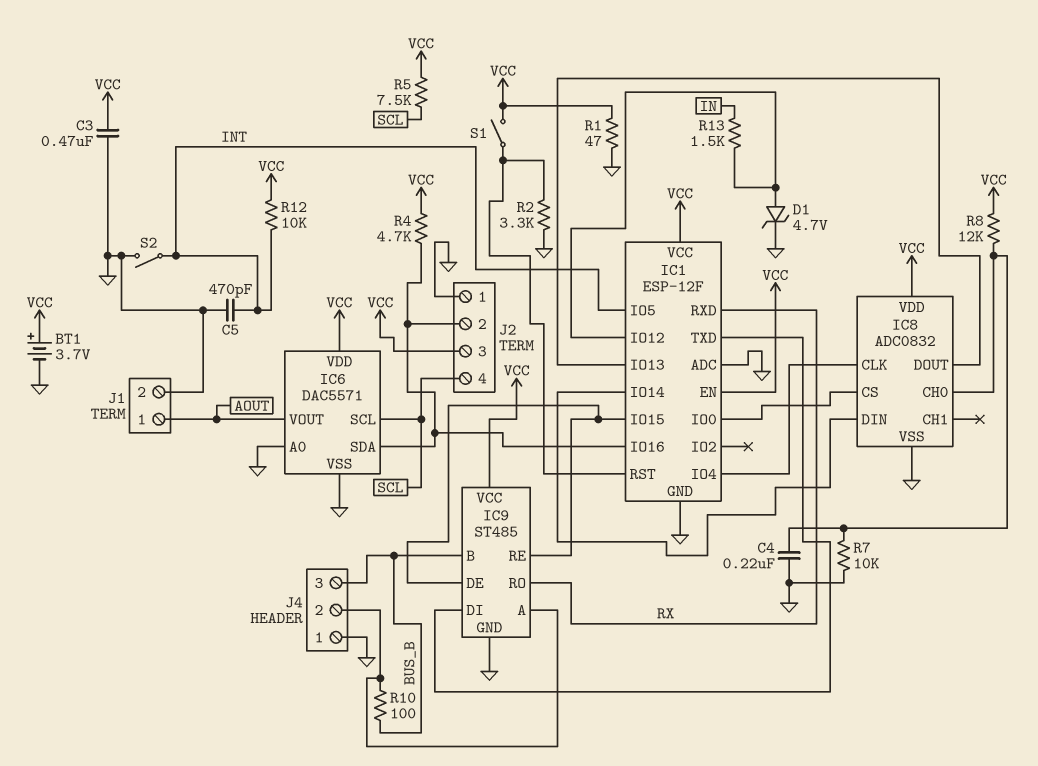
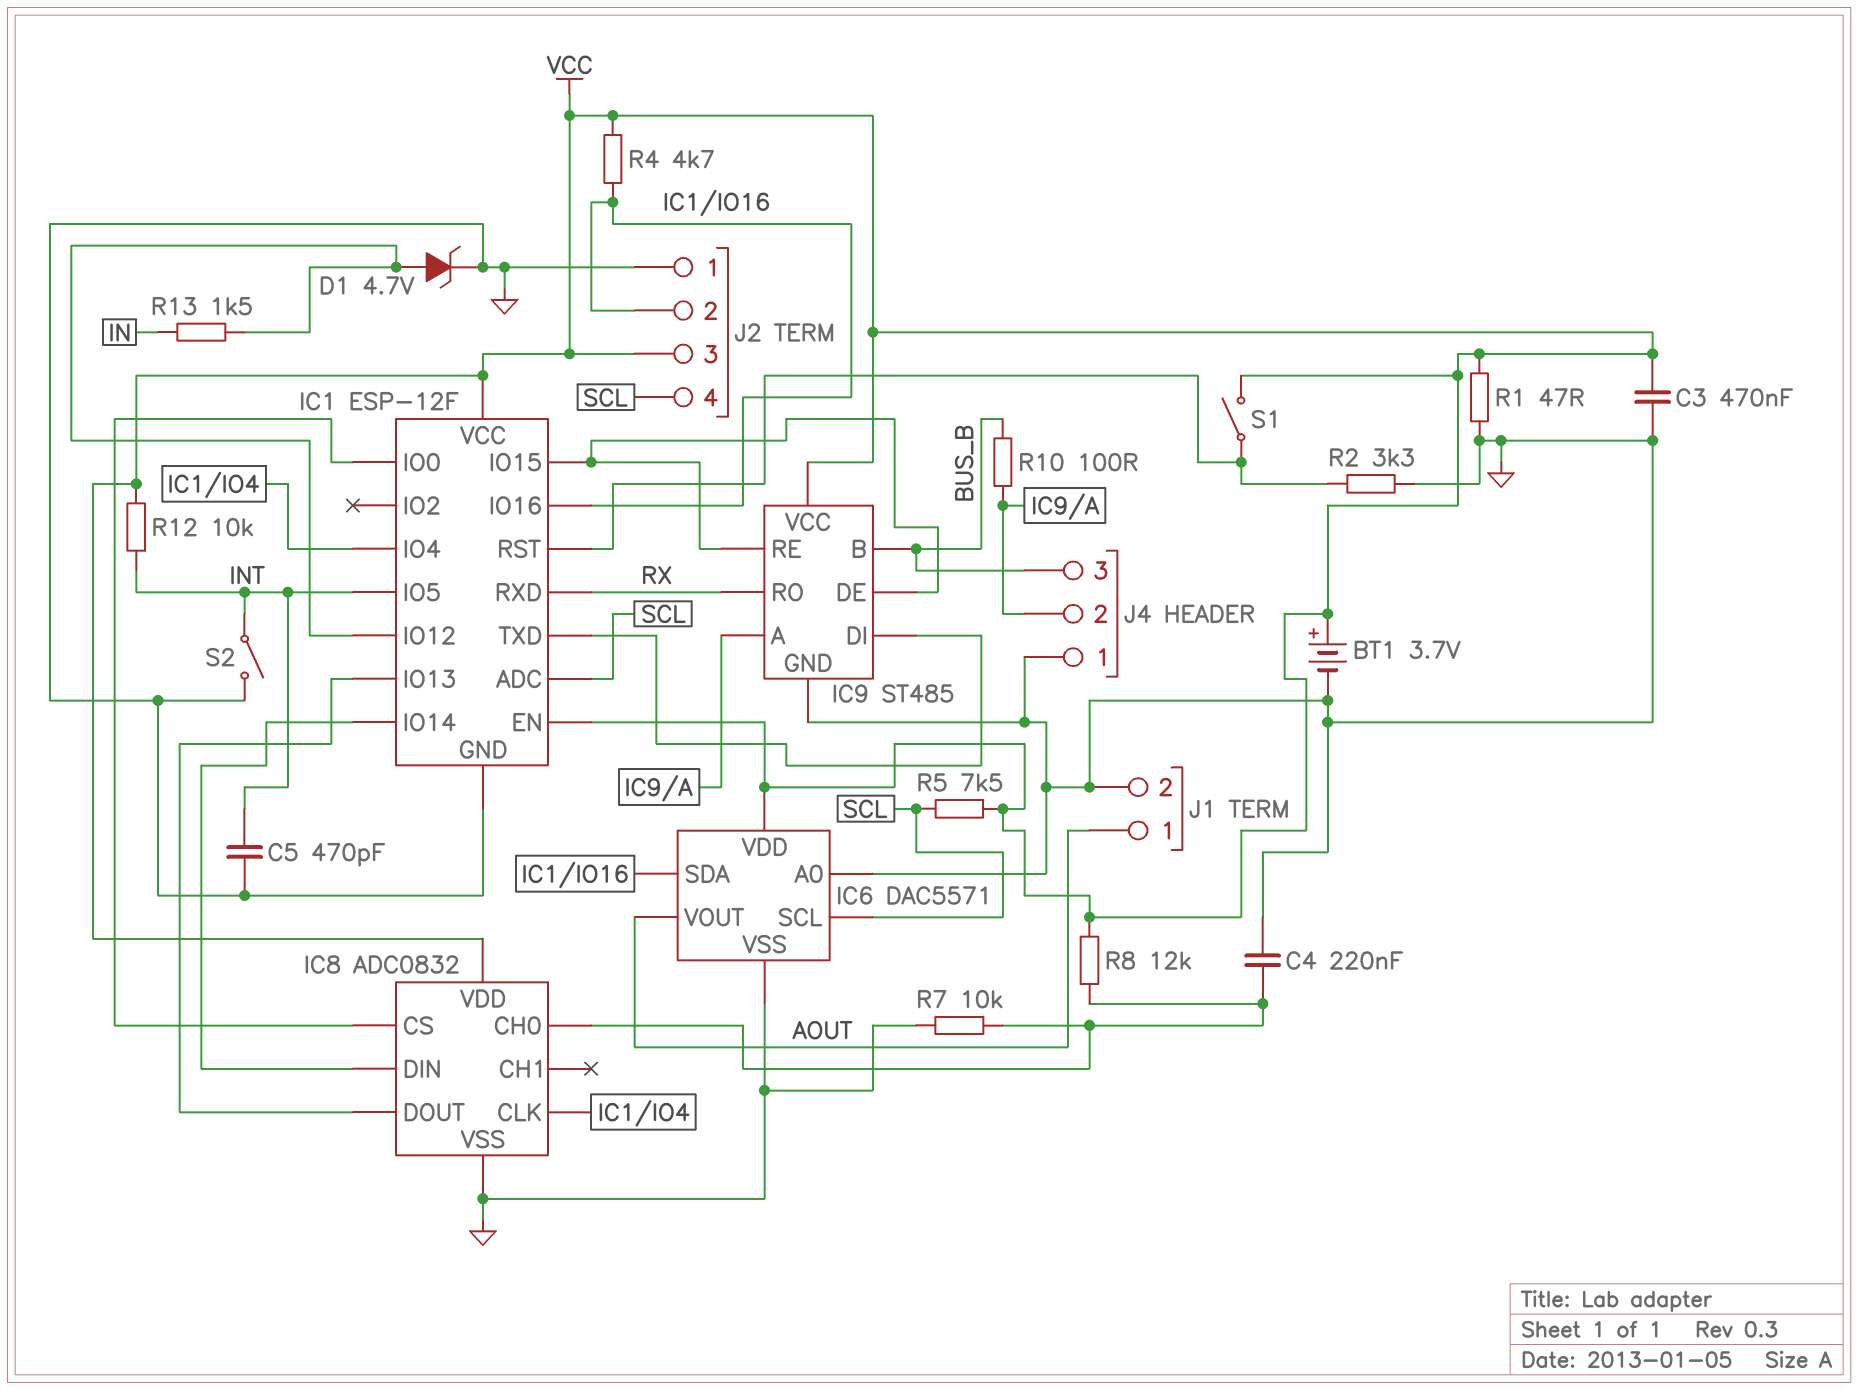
IC1 pin ADC: GND -> SCL

